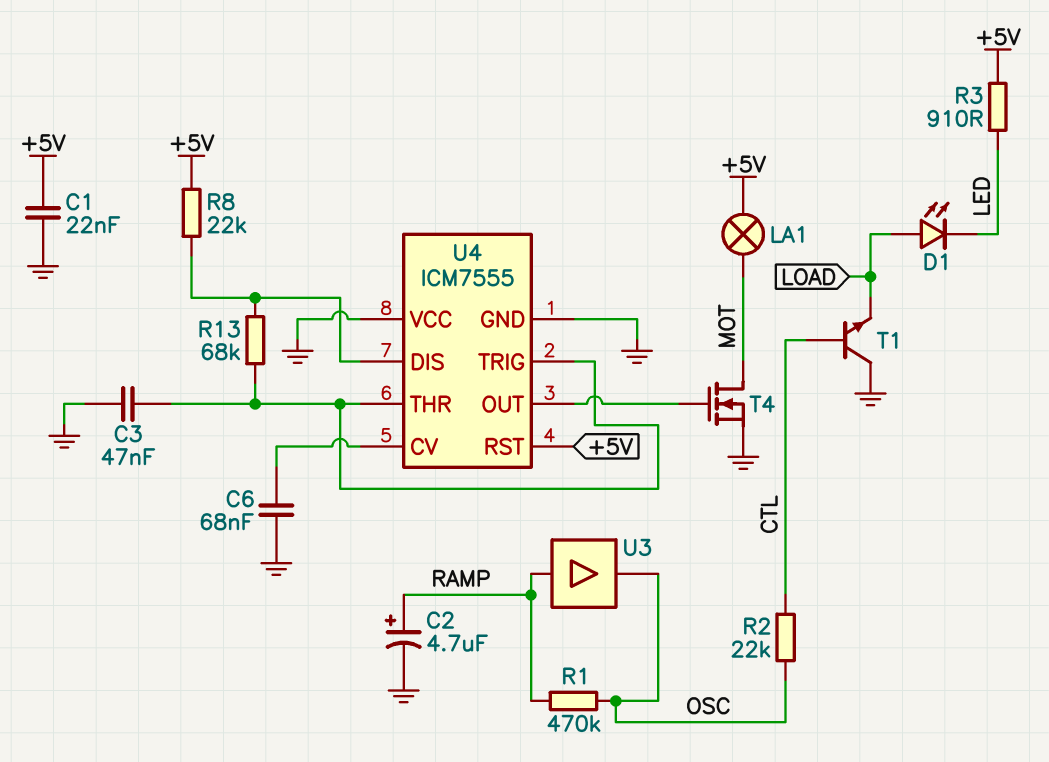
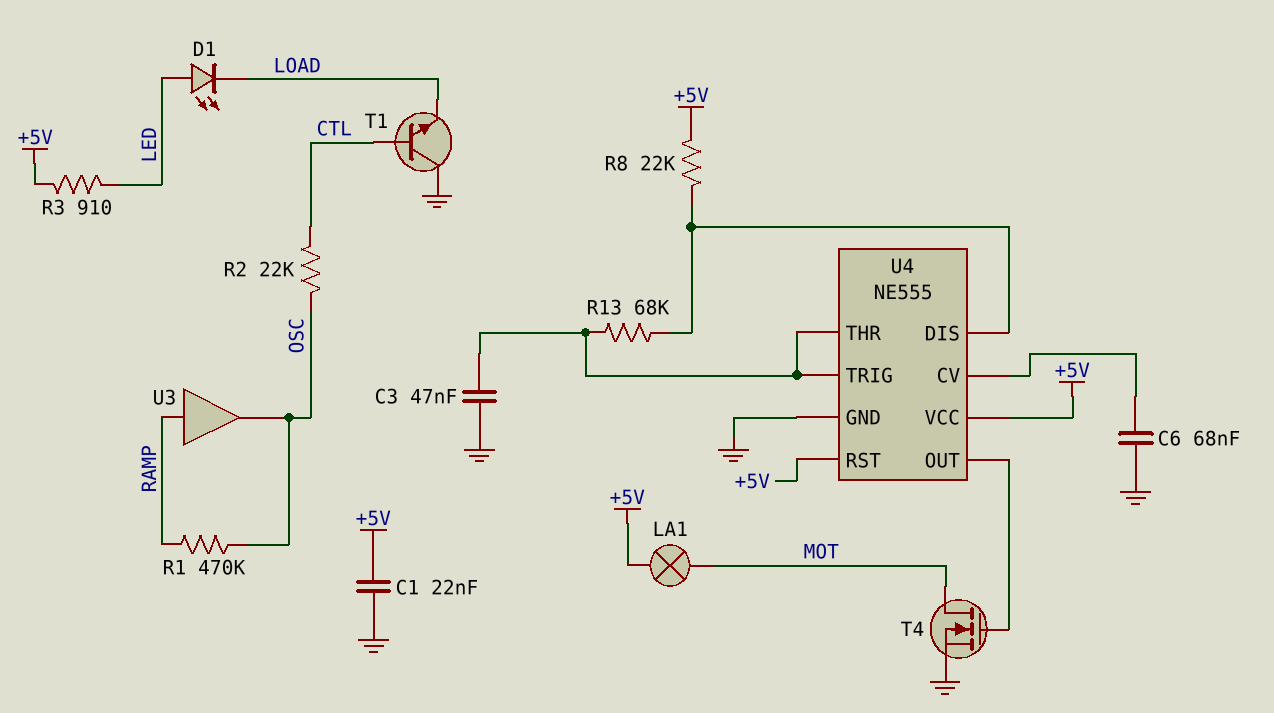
C2: 4.7uF (plus RAMP, minus GND) -> none
D1: LED (A LOAD, K LED) -> LED (A LED, K LOAD)
U4: ICM7555 -> NE555
U4 pin VCC: GND -> +5V

